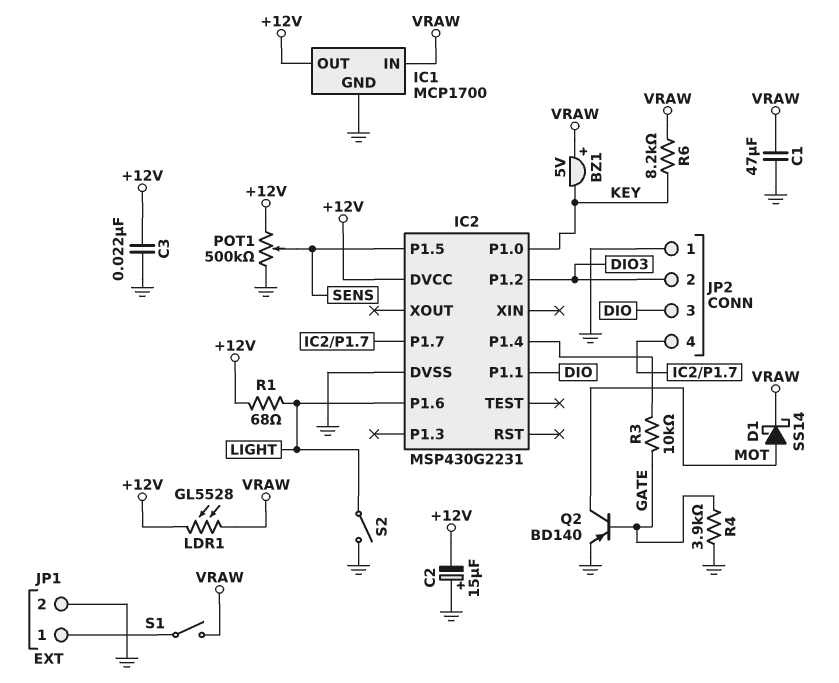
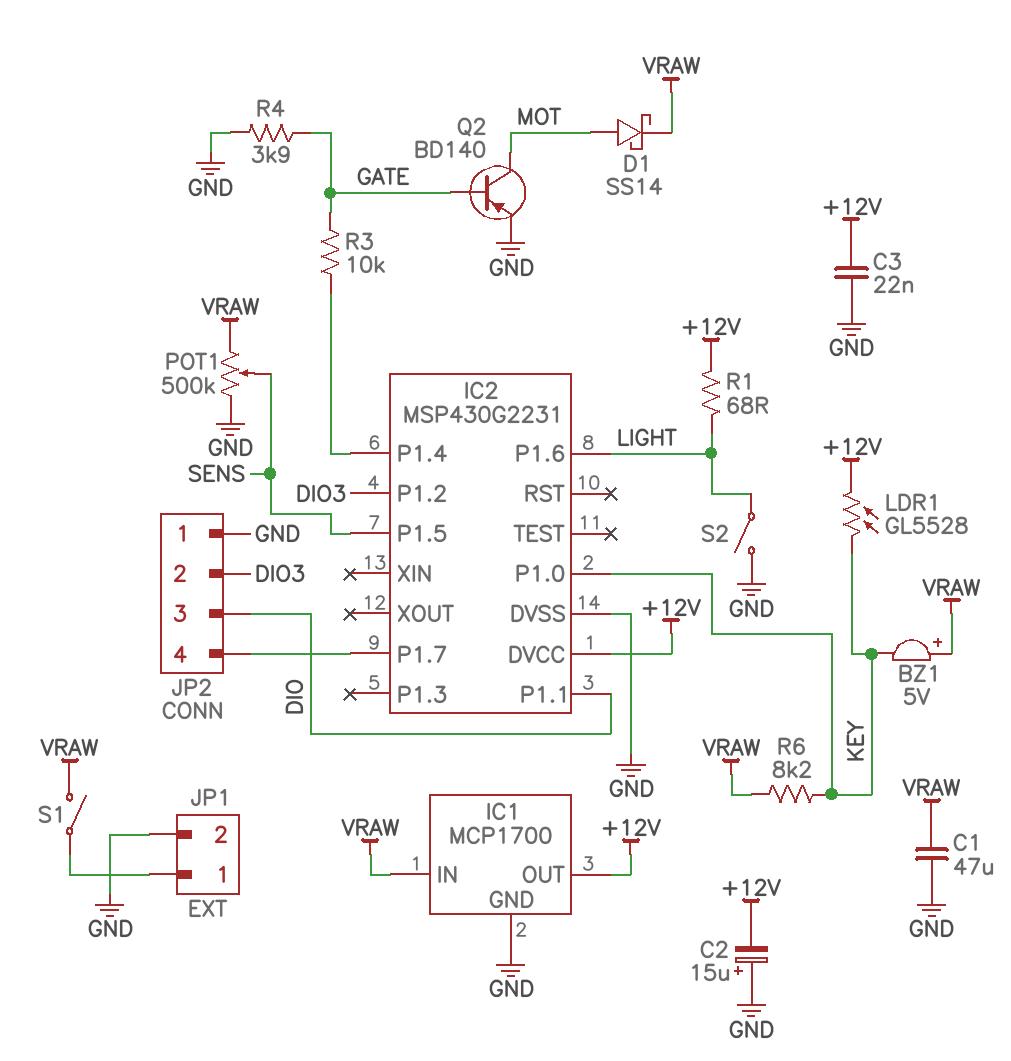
LDR1: GL5528 (+12V, VRAW) -> GL5528 (+12V, KEY)
POT1: 500k (+12V, GND, wiper SENS) -> 500k (GND, VRAW, wiper SENS)

